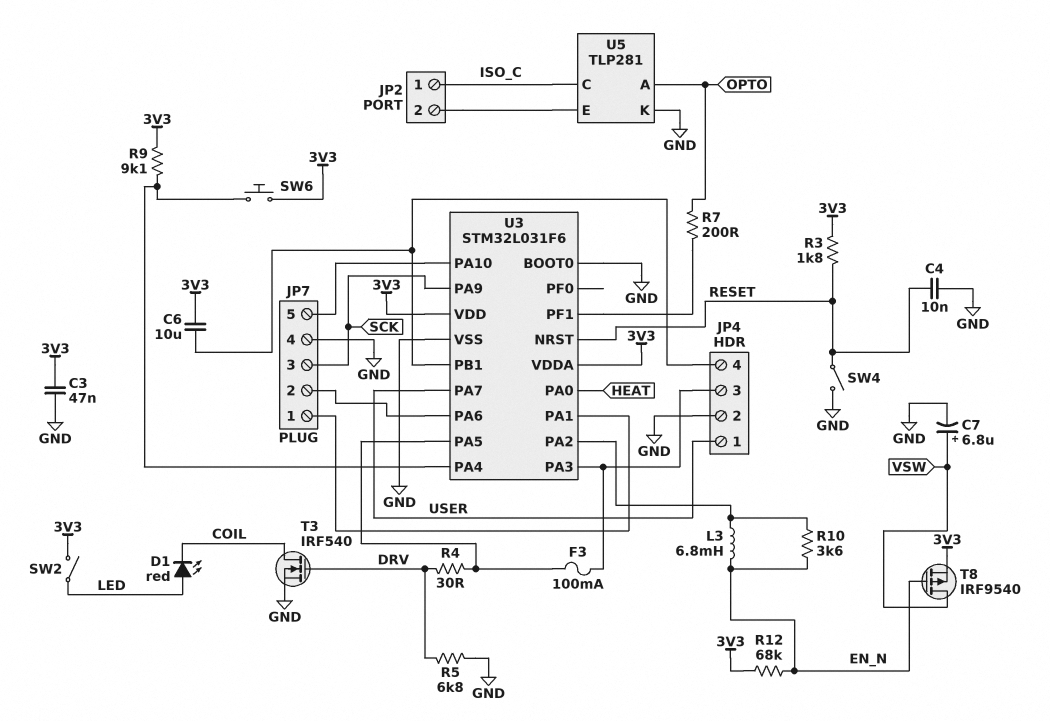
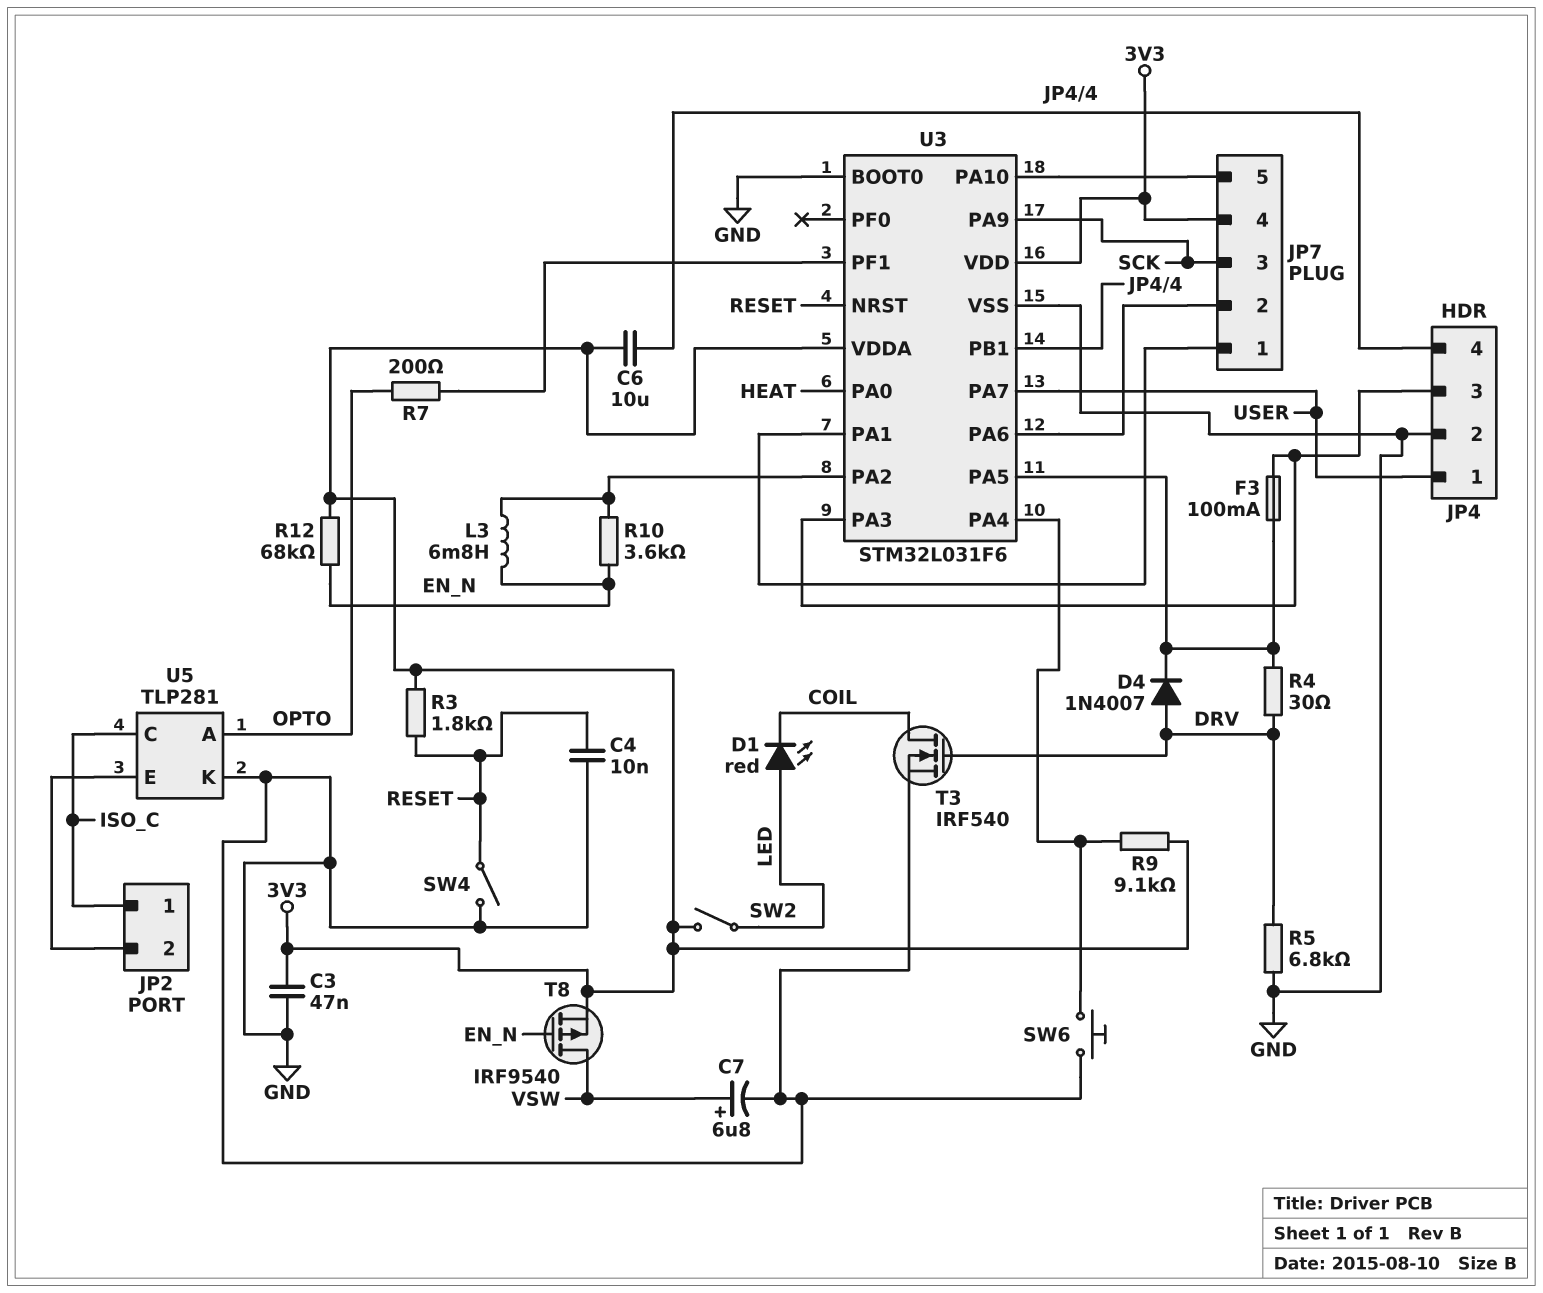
D4: none -> diode 1N4007 (A DRV, K U3/PA5)
JP7 pin 4: GND -> 3V3
SW6: button (3V3, U3/PA4) -> button (GND, U3/PA4)

